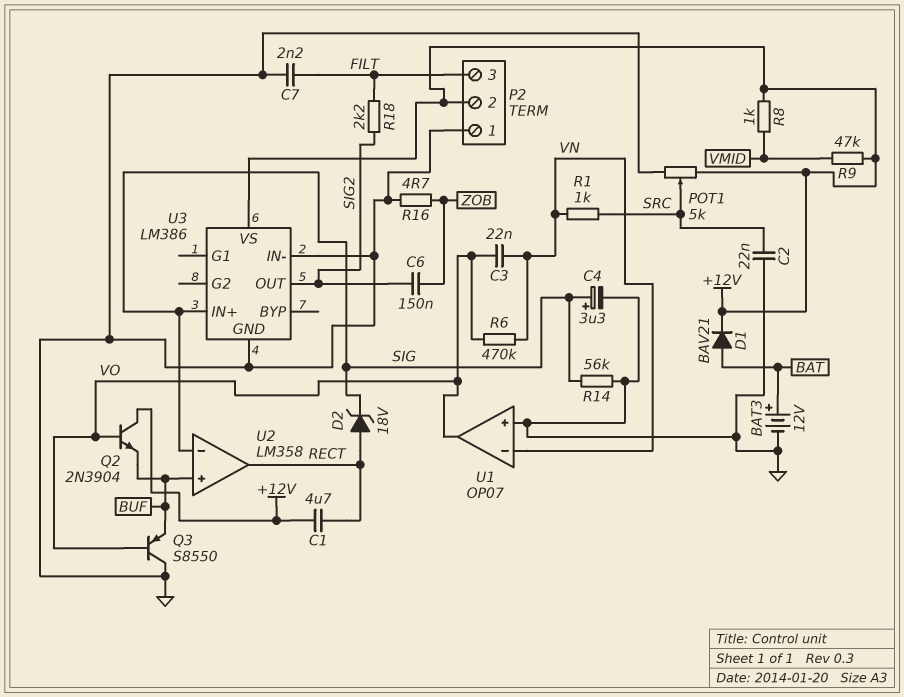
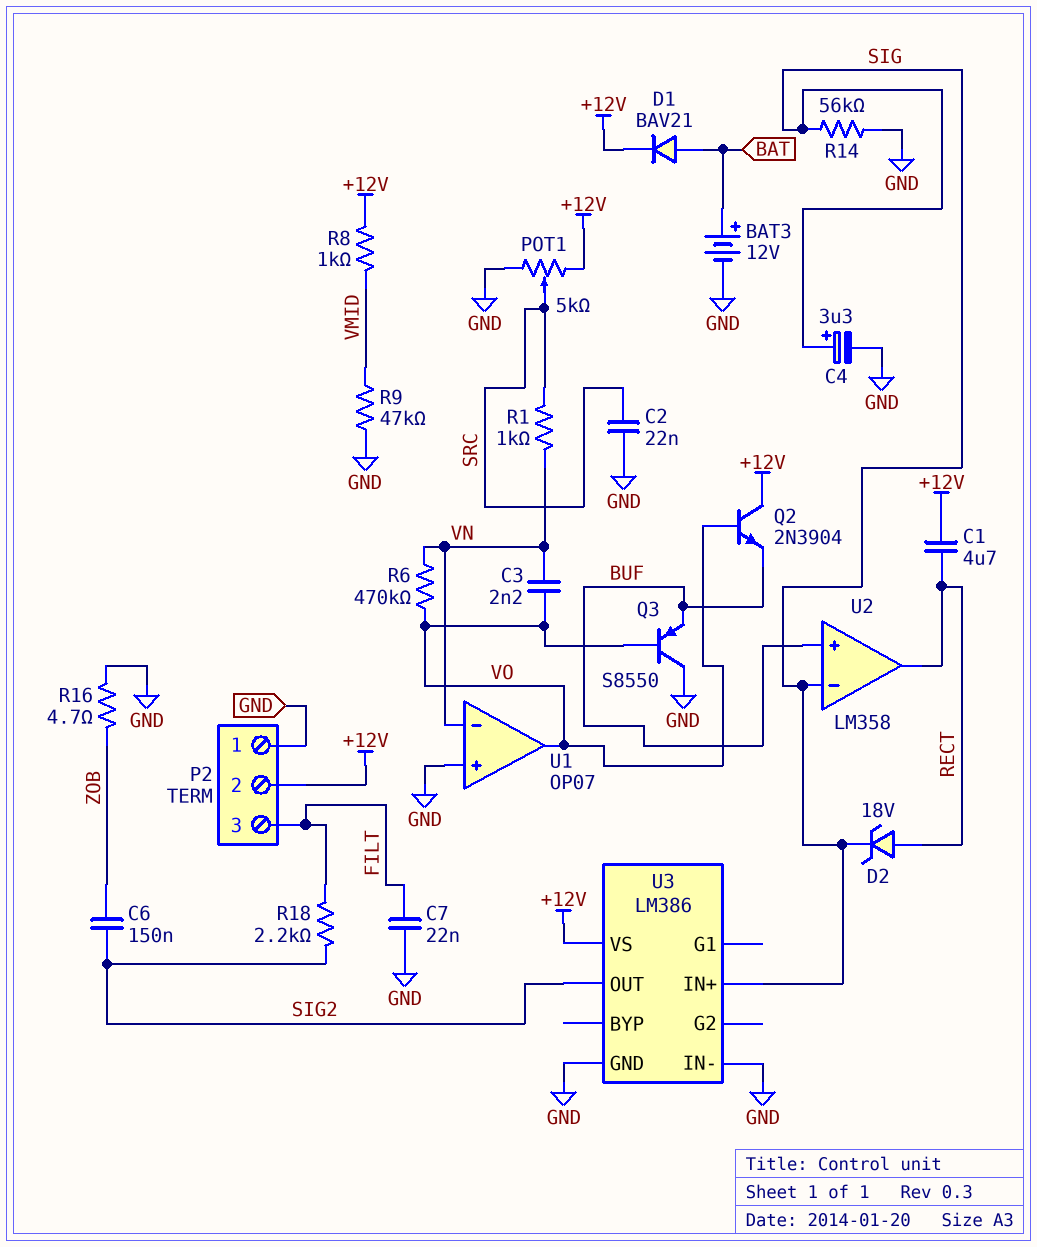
C3: 22nF (VN, VO) -> 2.2nF (VN, VO)
C7: 2.2nF (FILT, GND) -> 22nF (FILT, GND)
R9: 47k (+12V, VMID) -> 47k (GND, VMID)

